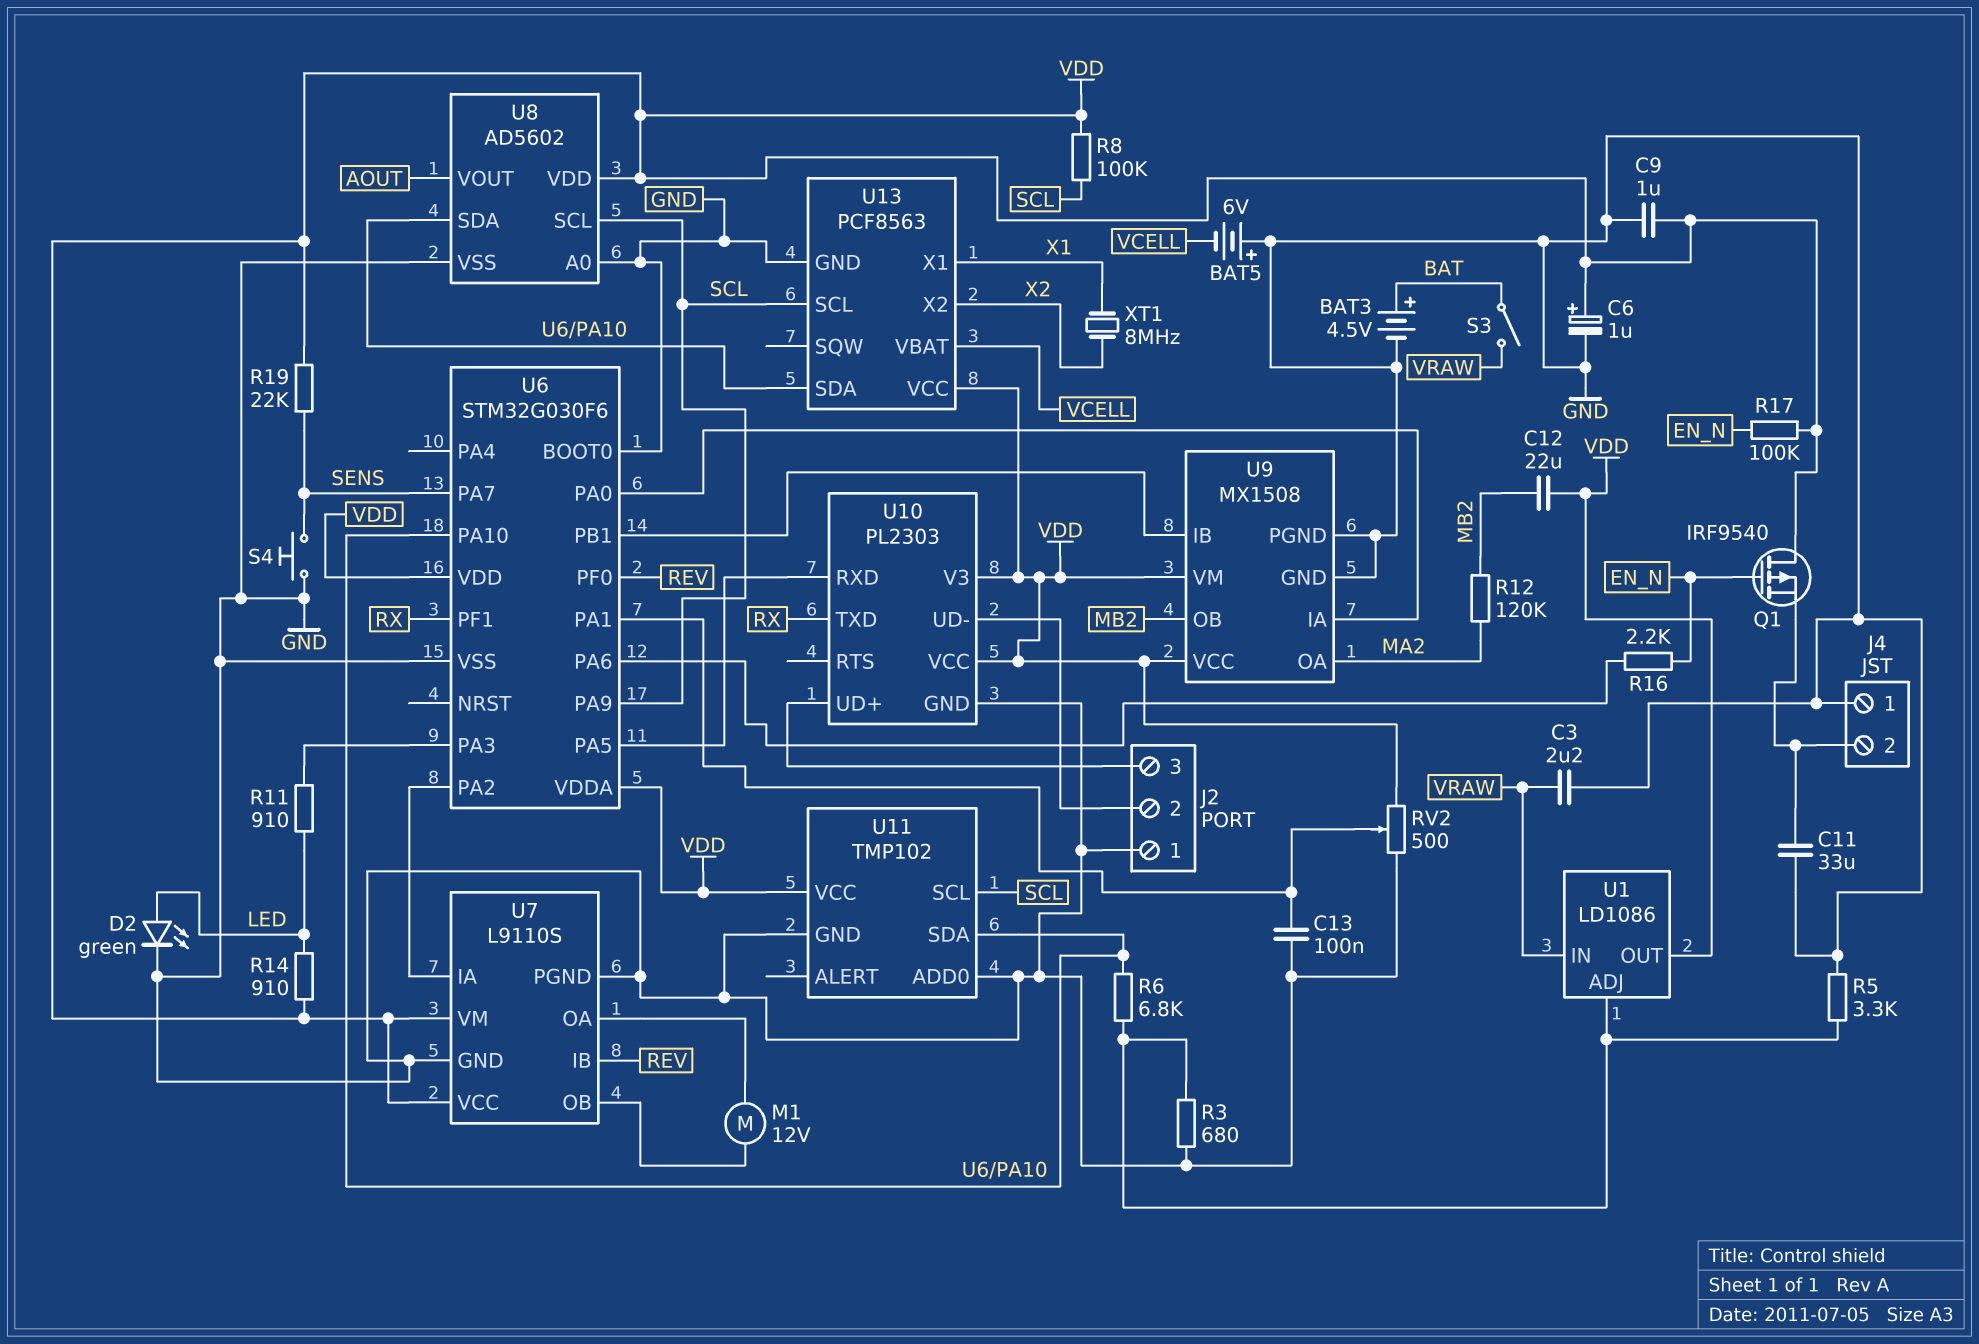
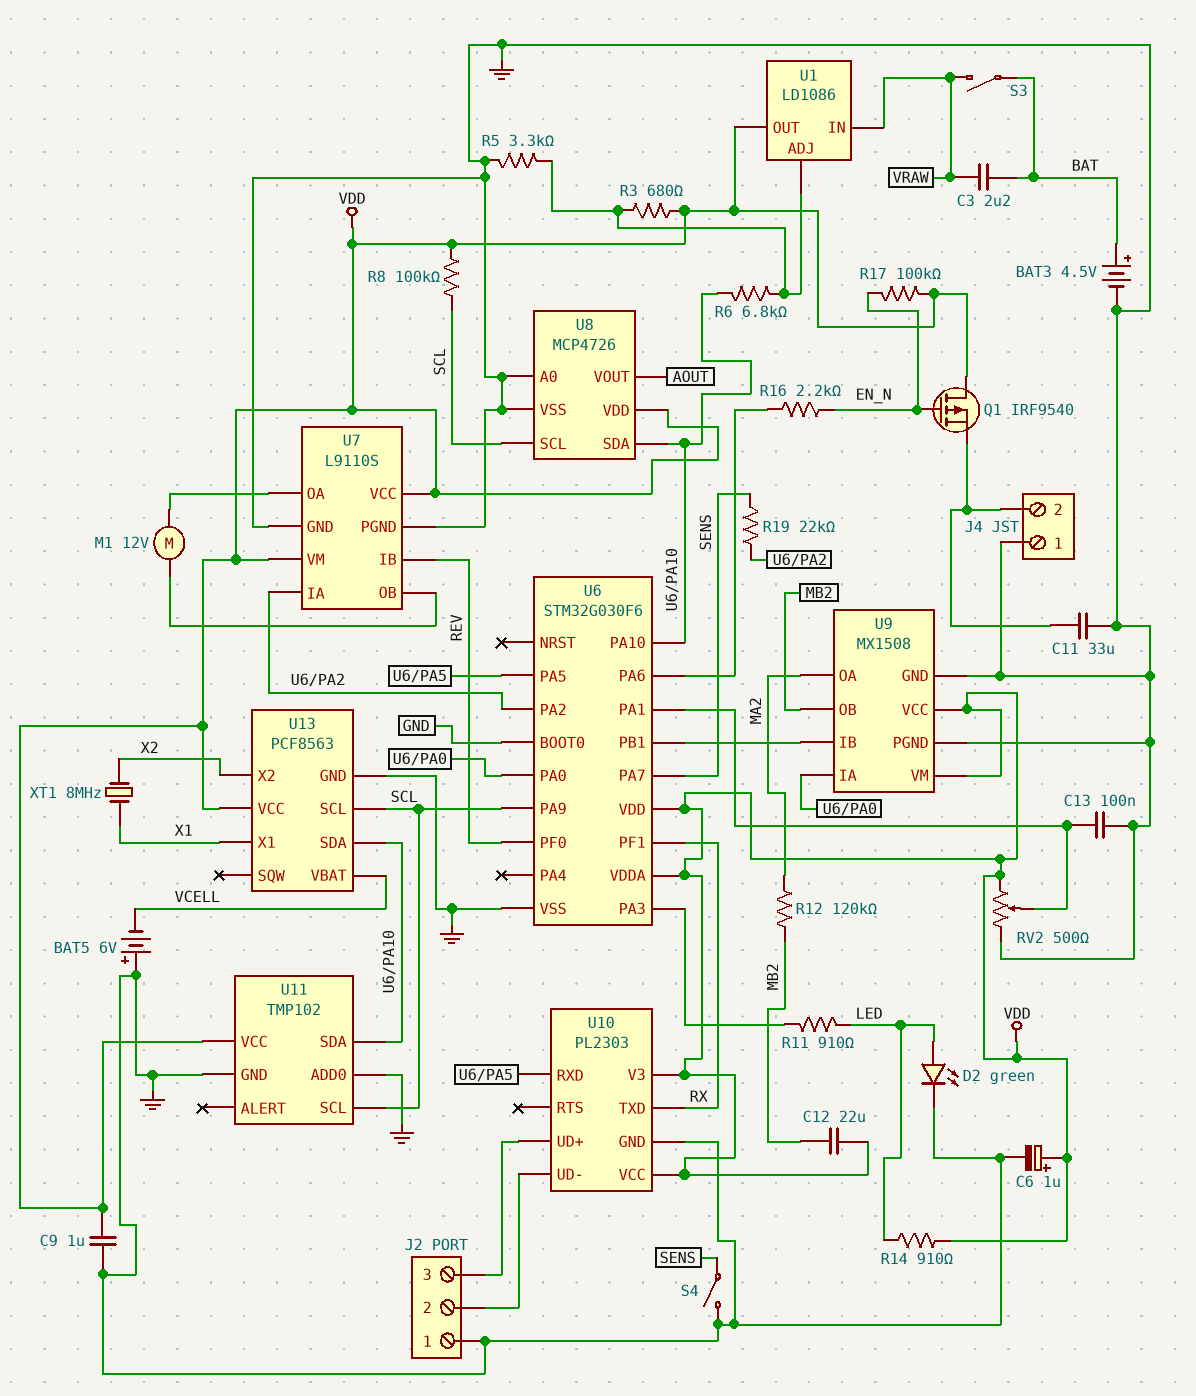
C3: 2.2uF (GND, VRAW) -> 2.2uF (BAT, VRAW)
R3: 680 (GND, U1/ADJ) -> 680 (U1/ADJ, VDD)
R19: 22k (SENS, VDD) -> 22k (SENS, U6/PA2)
S4: button (GND, SENS) -> switch (GND, SENS)
U8: AD5602 -> MCP4726

